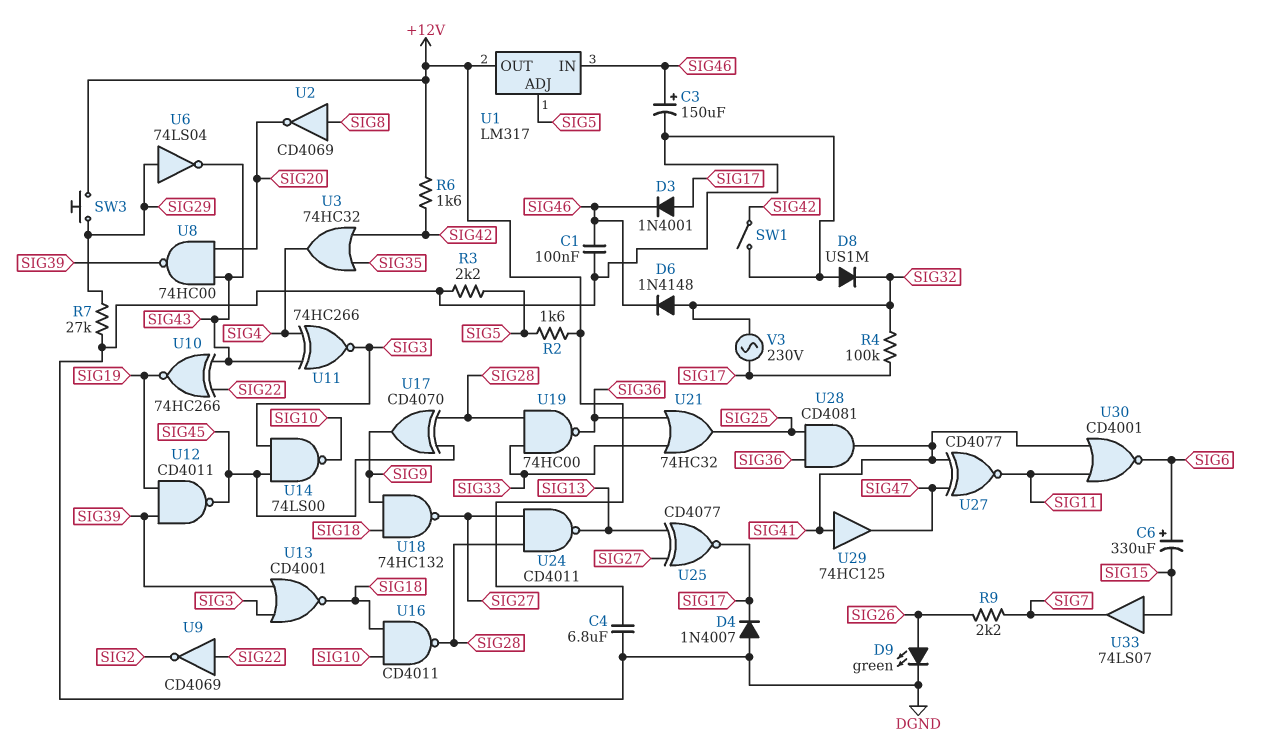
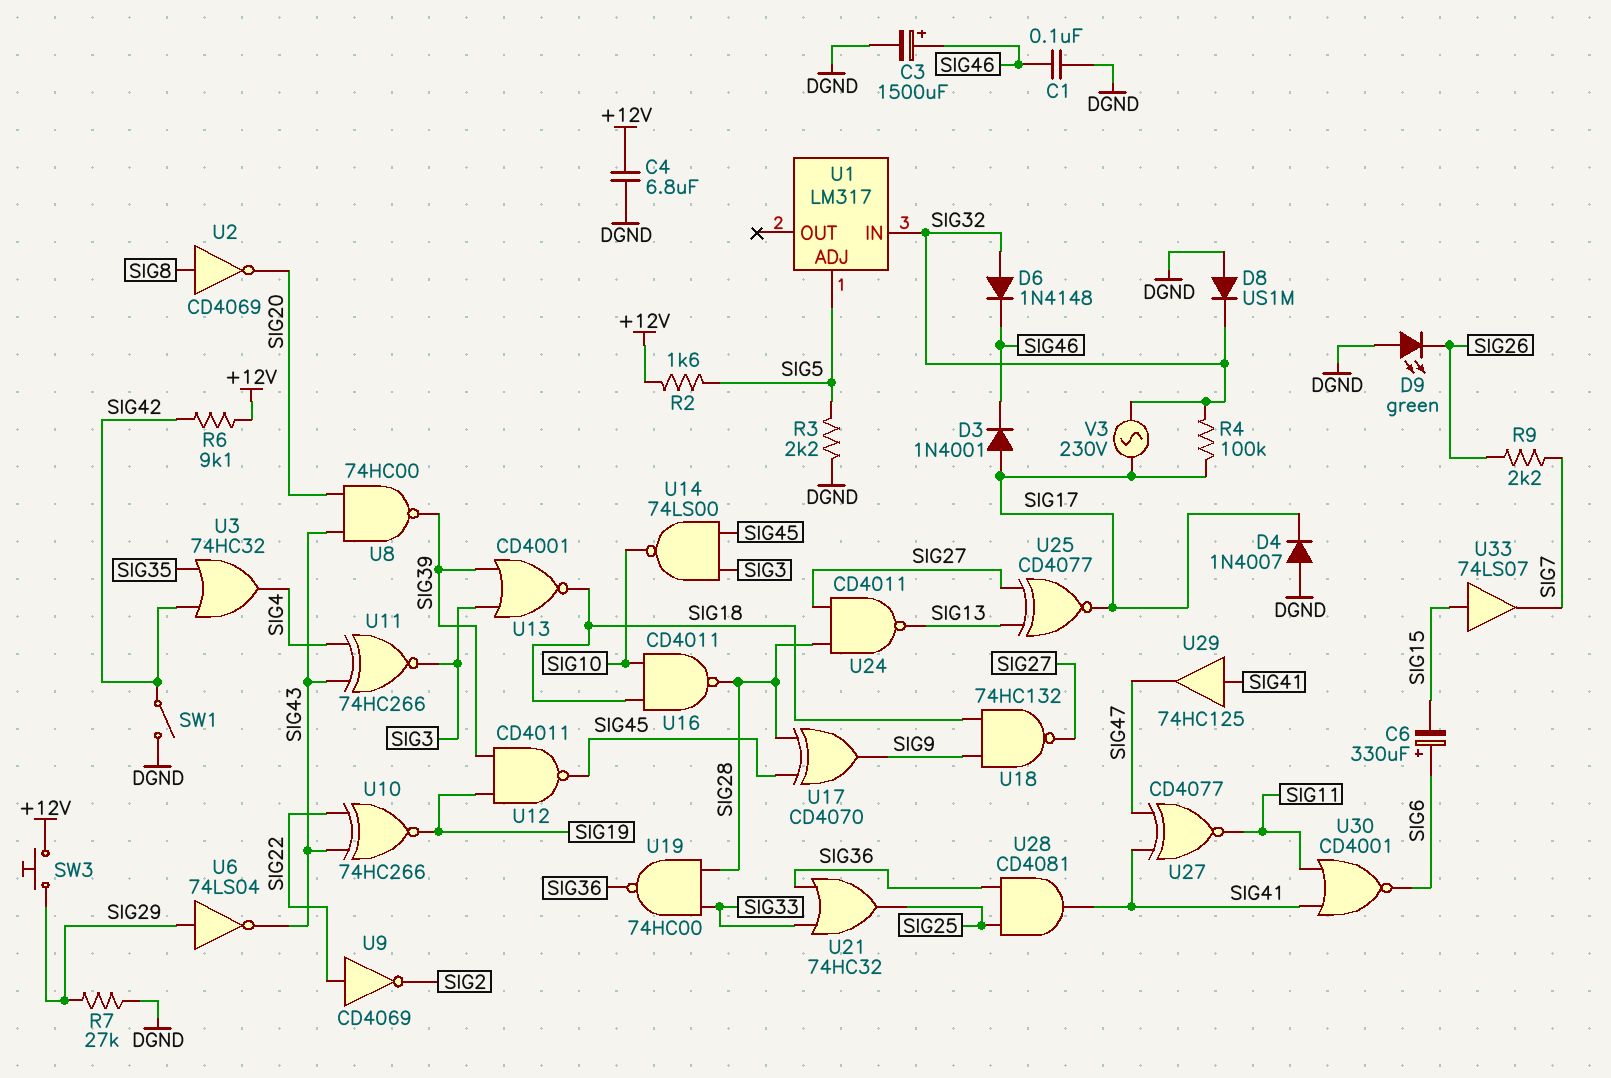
C3: 150uF (plus SIG46, minus DGND) -> 1500uF (plus SIG46, minus DGND)
D9: LED green (A SIG26, K DGND) -> LED green (A DGND, K SIG26)
R6: 1.6k (+12V, SIG42) -> 9.1k (+12V, SIG42)
U1 pin IN: SIG46 -> SIG32
U1 pin OUT: +12V -> none

